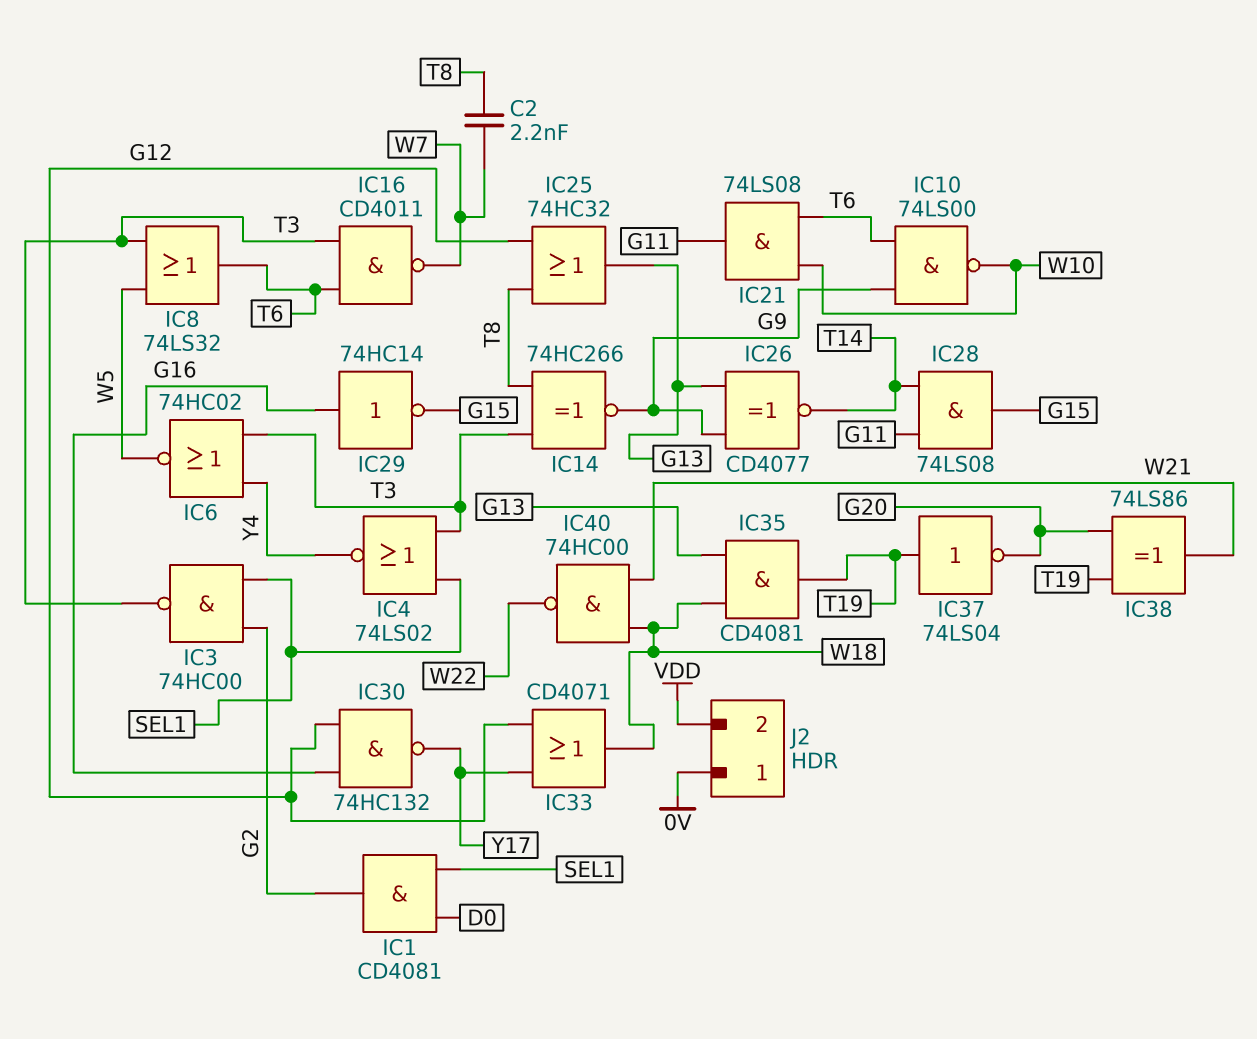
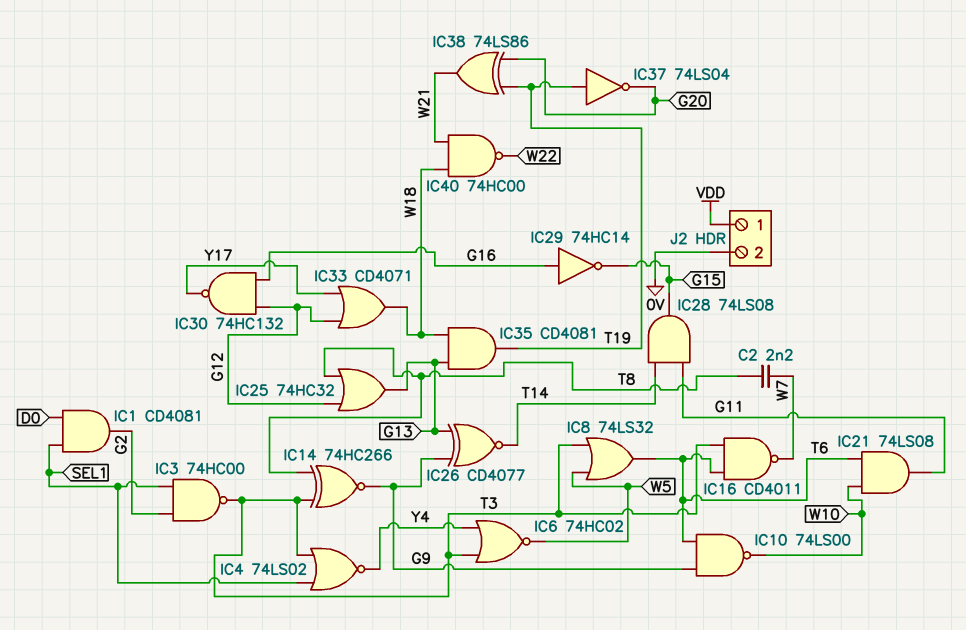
J2 pin 1: 0V -> VDD
J2 pin 2: VDD -> 0V

